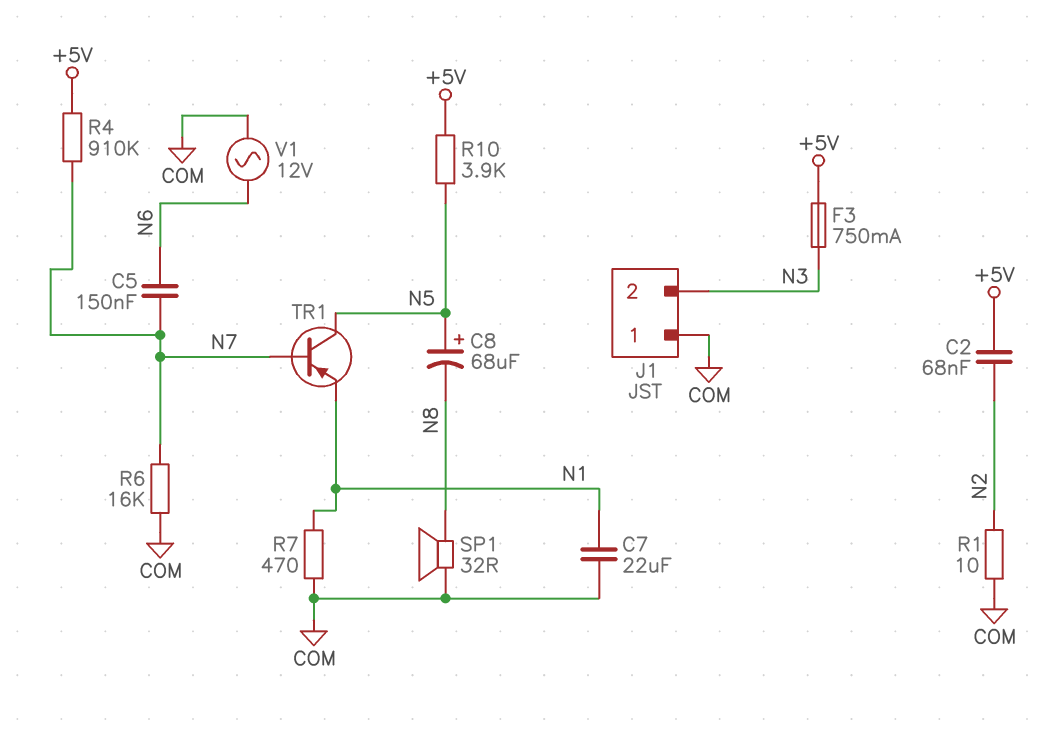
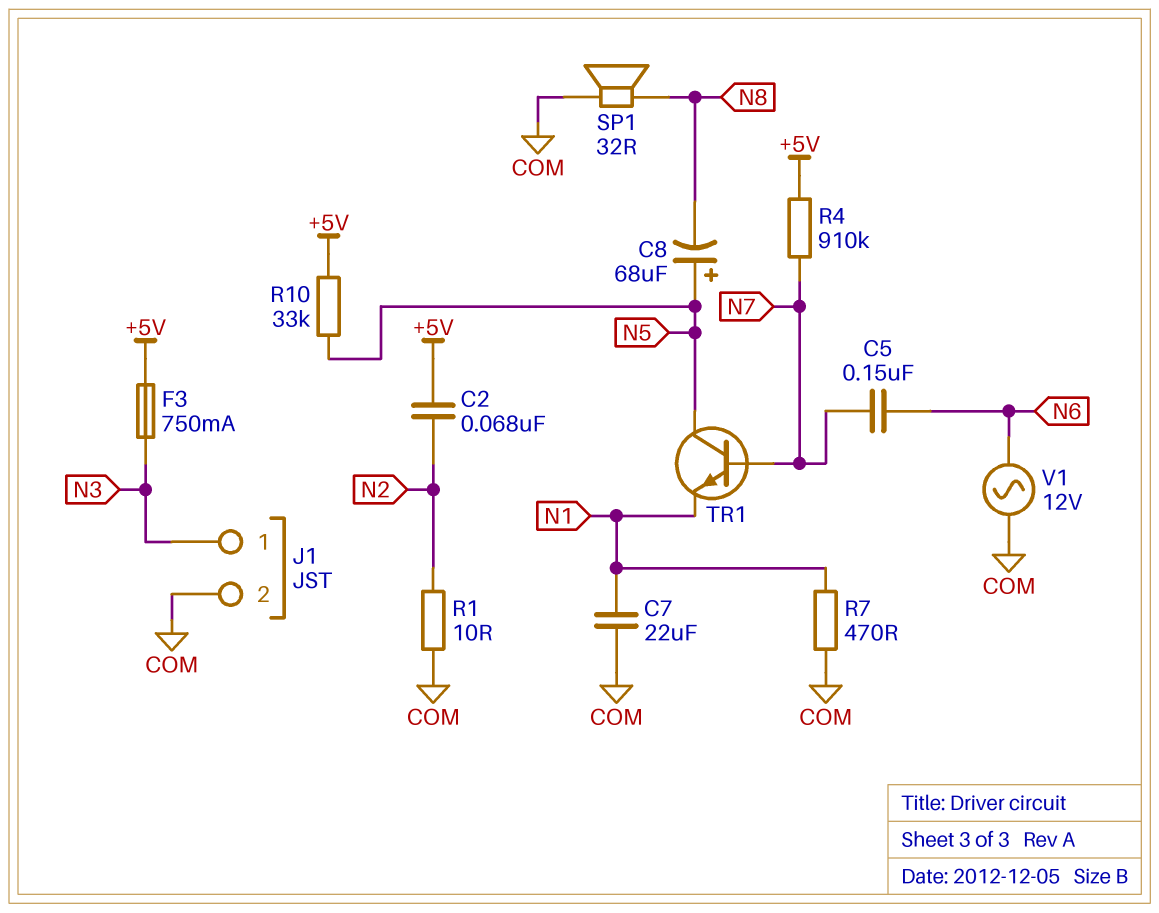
J1 pin 1: COM -> N3
J1 pin 2: N3 -> COM
R6: 16k (COM, N7) -> none
R10: 3.9k (+5V, N5) -> 33k (+5V, N5)
TR1: PNP (B N7, C N5, E N1) -> NPN (B N7, C N5, E N1)

